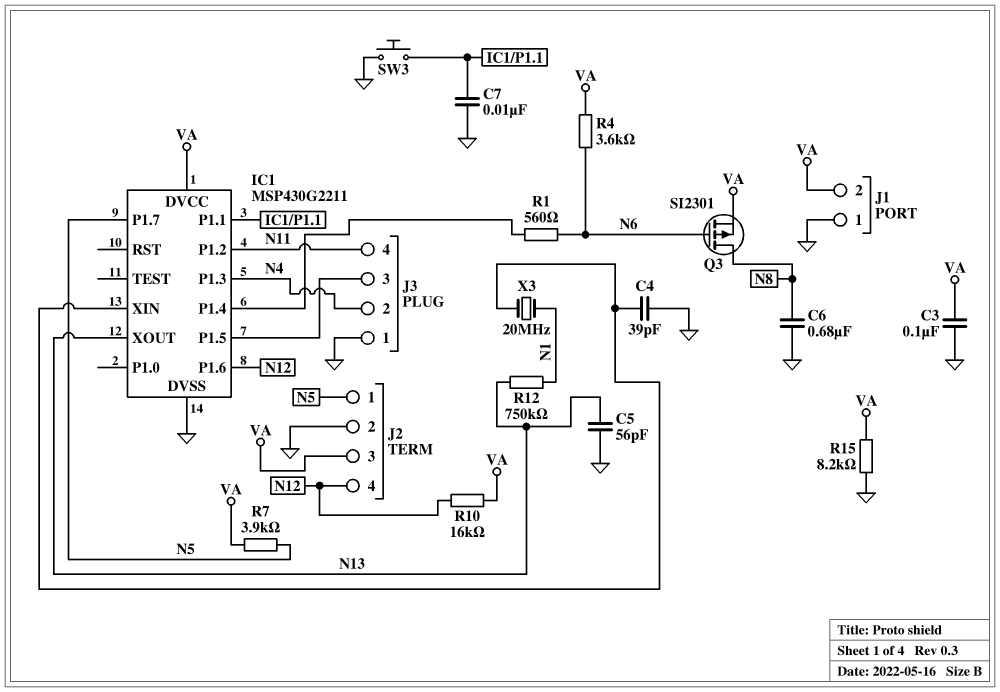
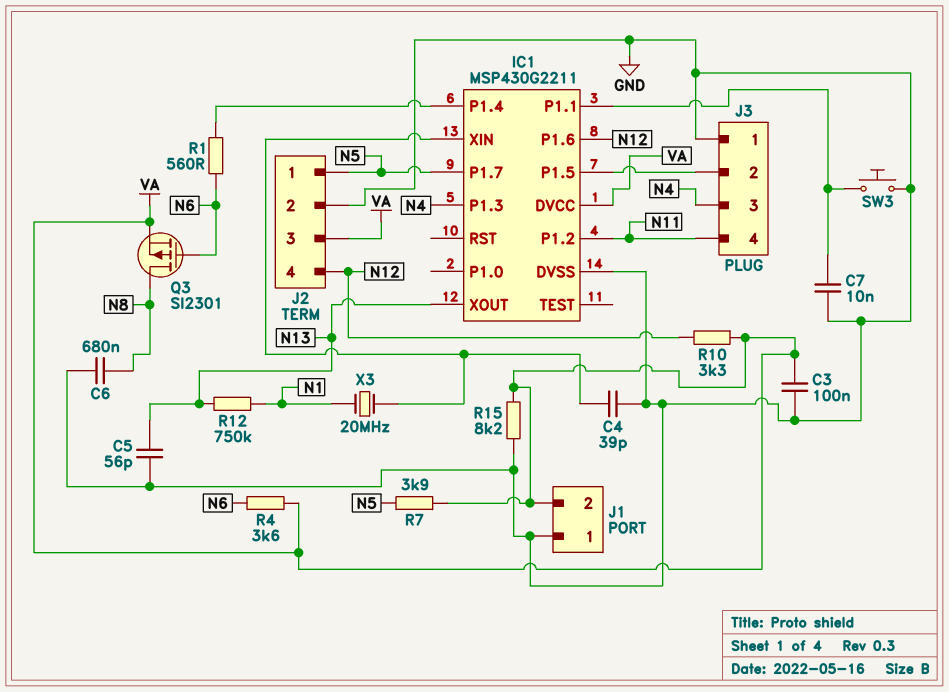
J3 pin 2: N4 -> IC1/P1.5
J3 pin 3: IC1/P1.5 -> N4
R10: 16k (N12, VA) -> 3.3k (N12, VA)

